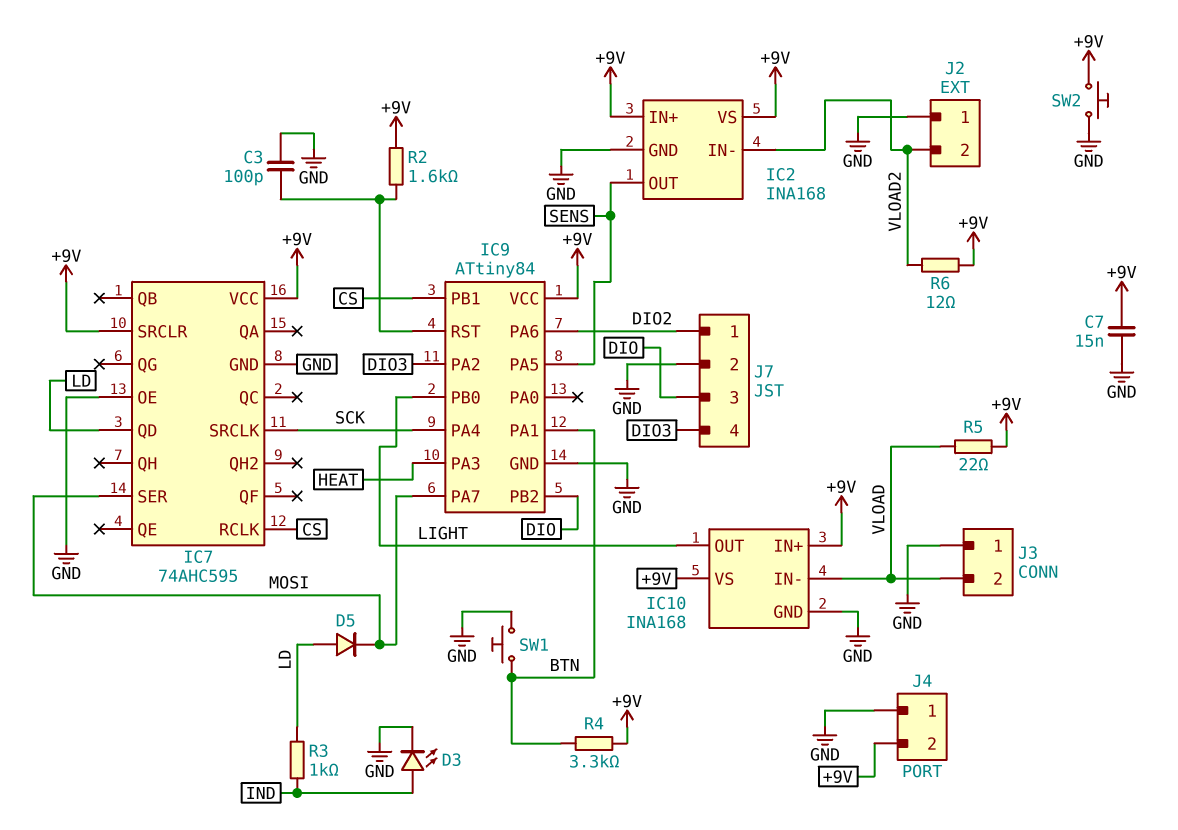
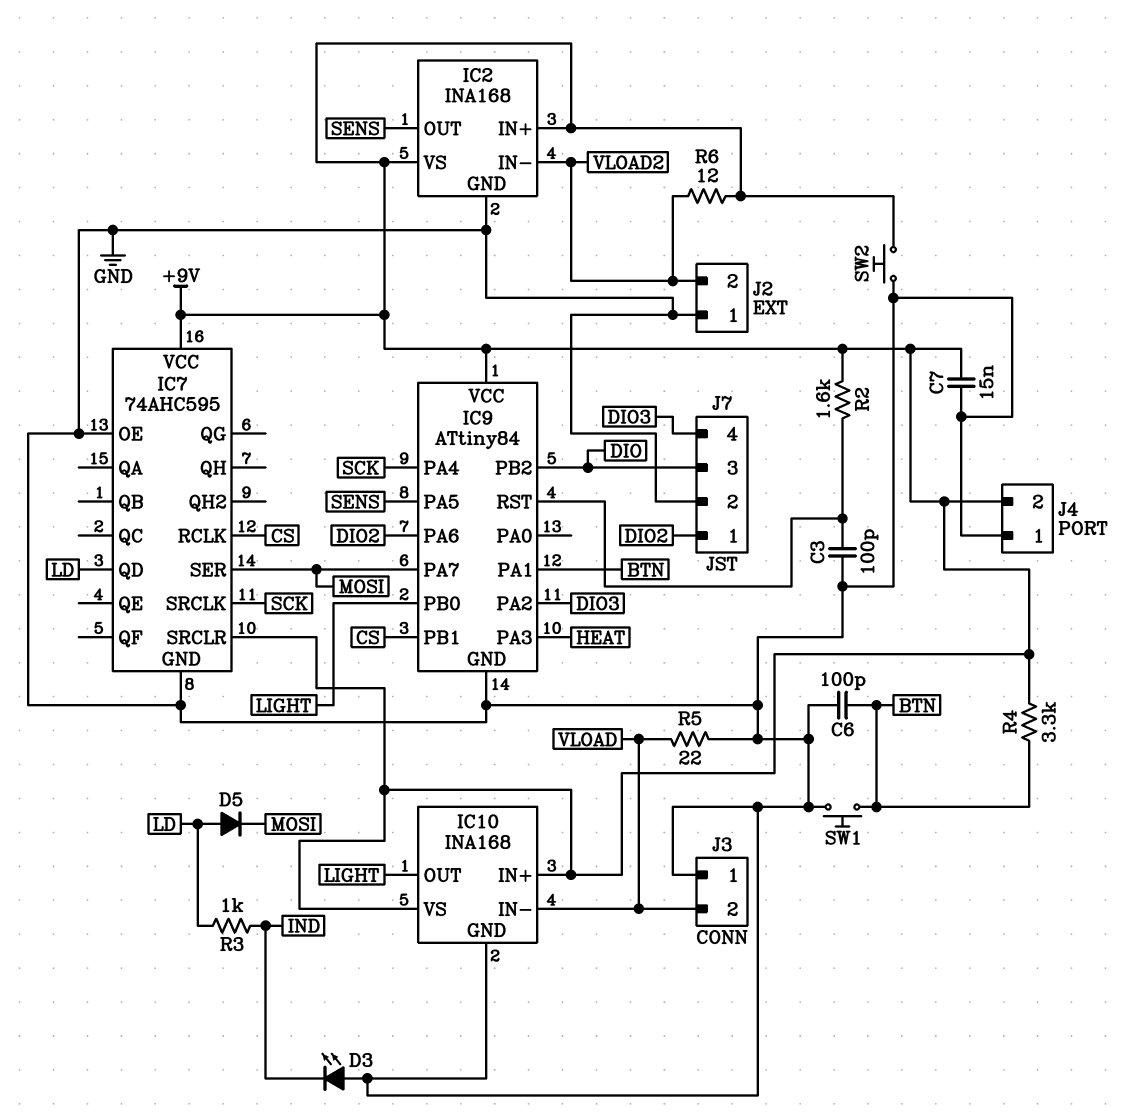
C6: none -> 100pF (BTN, GND)
D3: LED (A IND, K GND) -> LED (A GND, K IND)
R5: 22 (+9V, VLOAD) -> 22 (GND, VLOAD)

